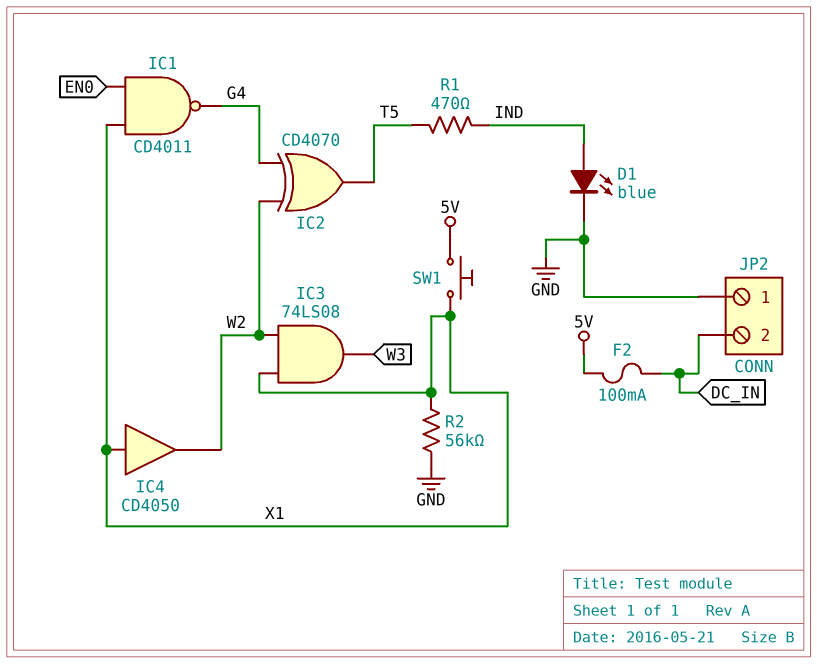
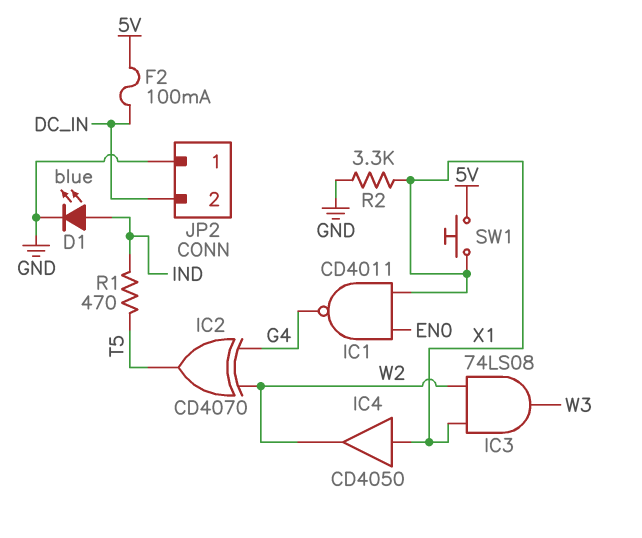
R2: 56k (GND, X1) -> 3.3k (GND, X1)

